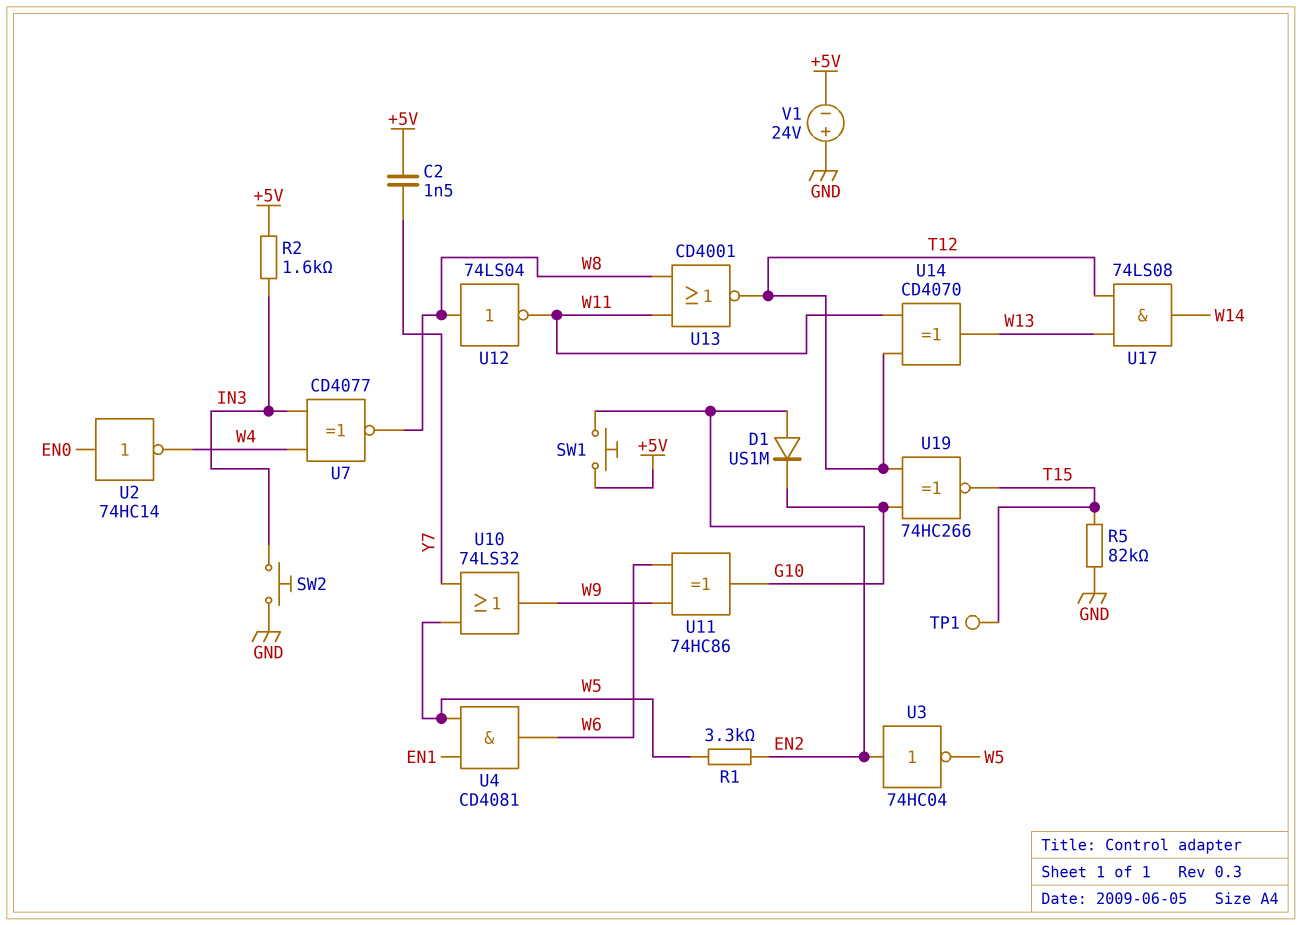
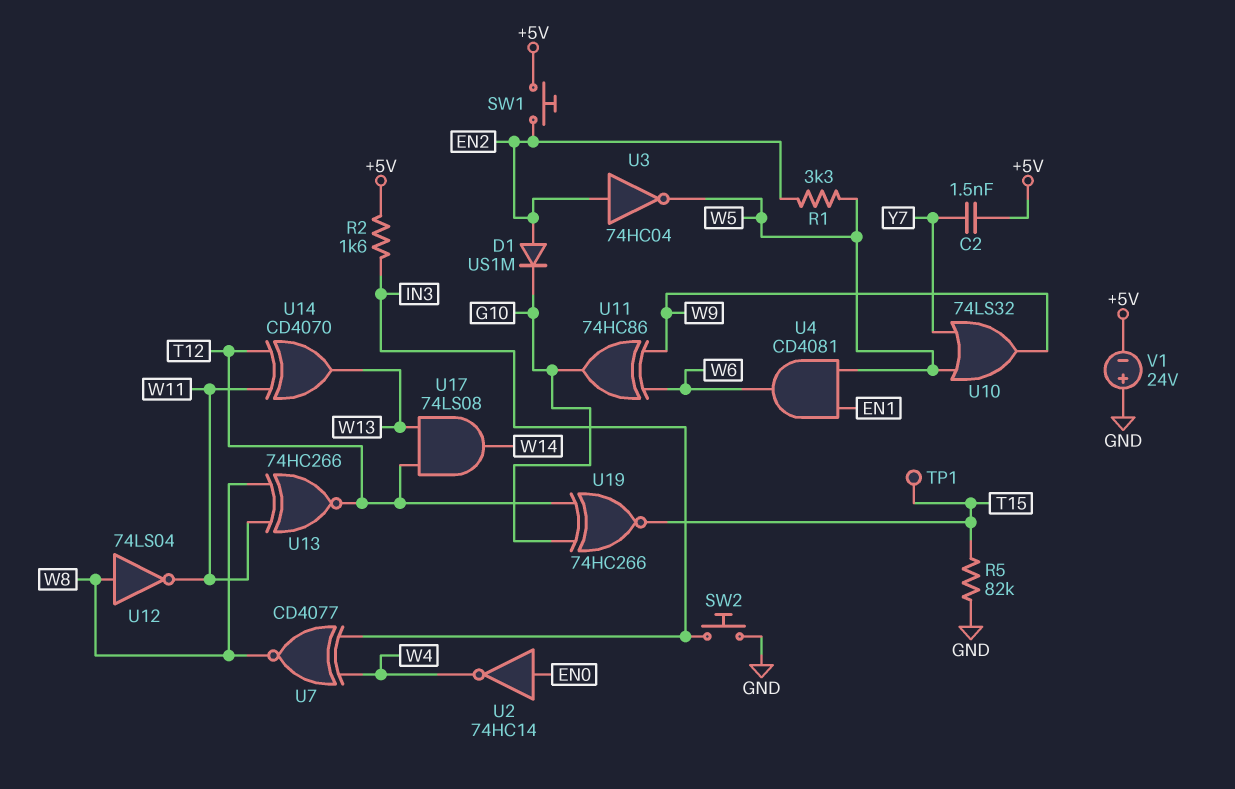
U13: NOR CD4001 (in W8, in W11, out T12) -> XNOR 74HC266 (in W8, in W11, out T12)

